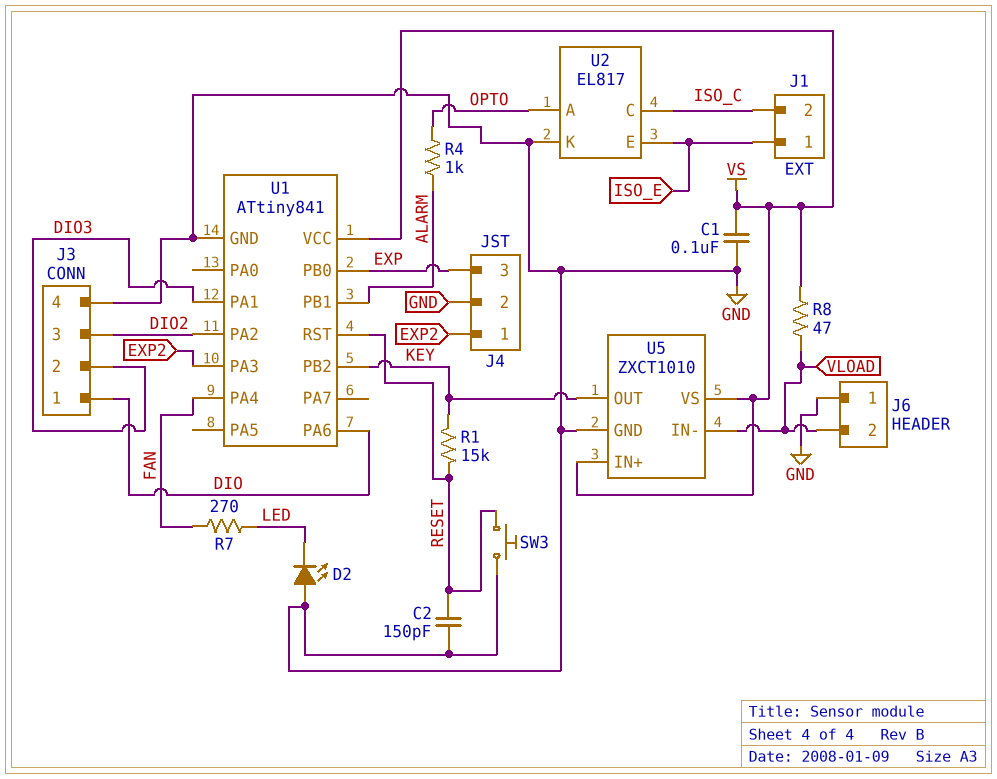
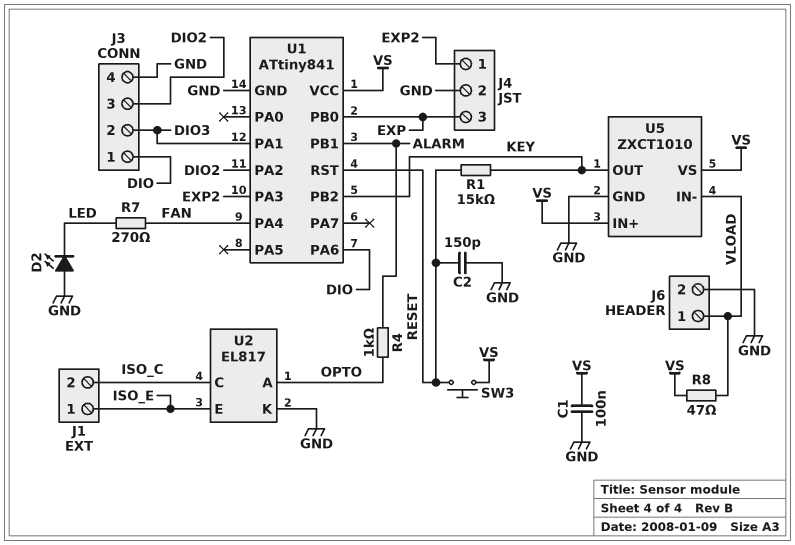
J6 pin 1: GND -> VLOAD
J6 pin 2: VLOAD -> GND
SW3: button (GND, RESET) -> button (RESET, VS)

